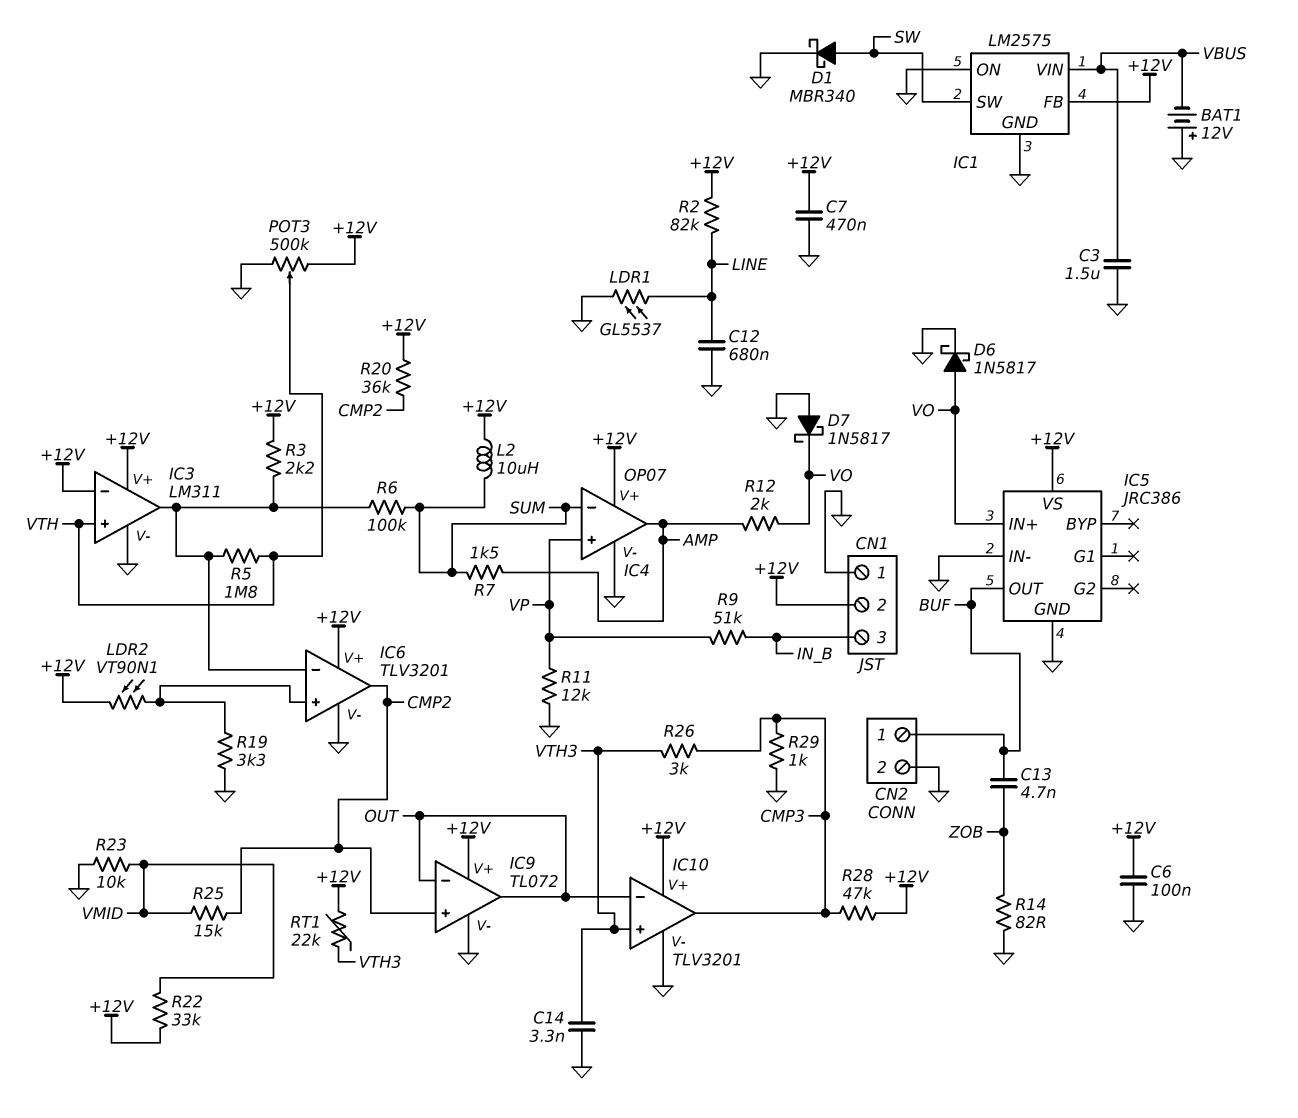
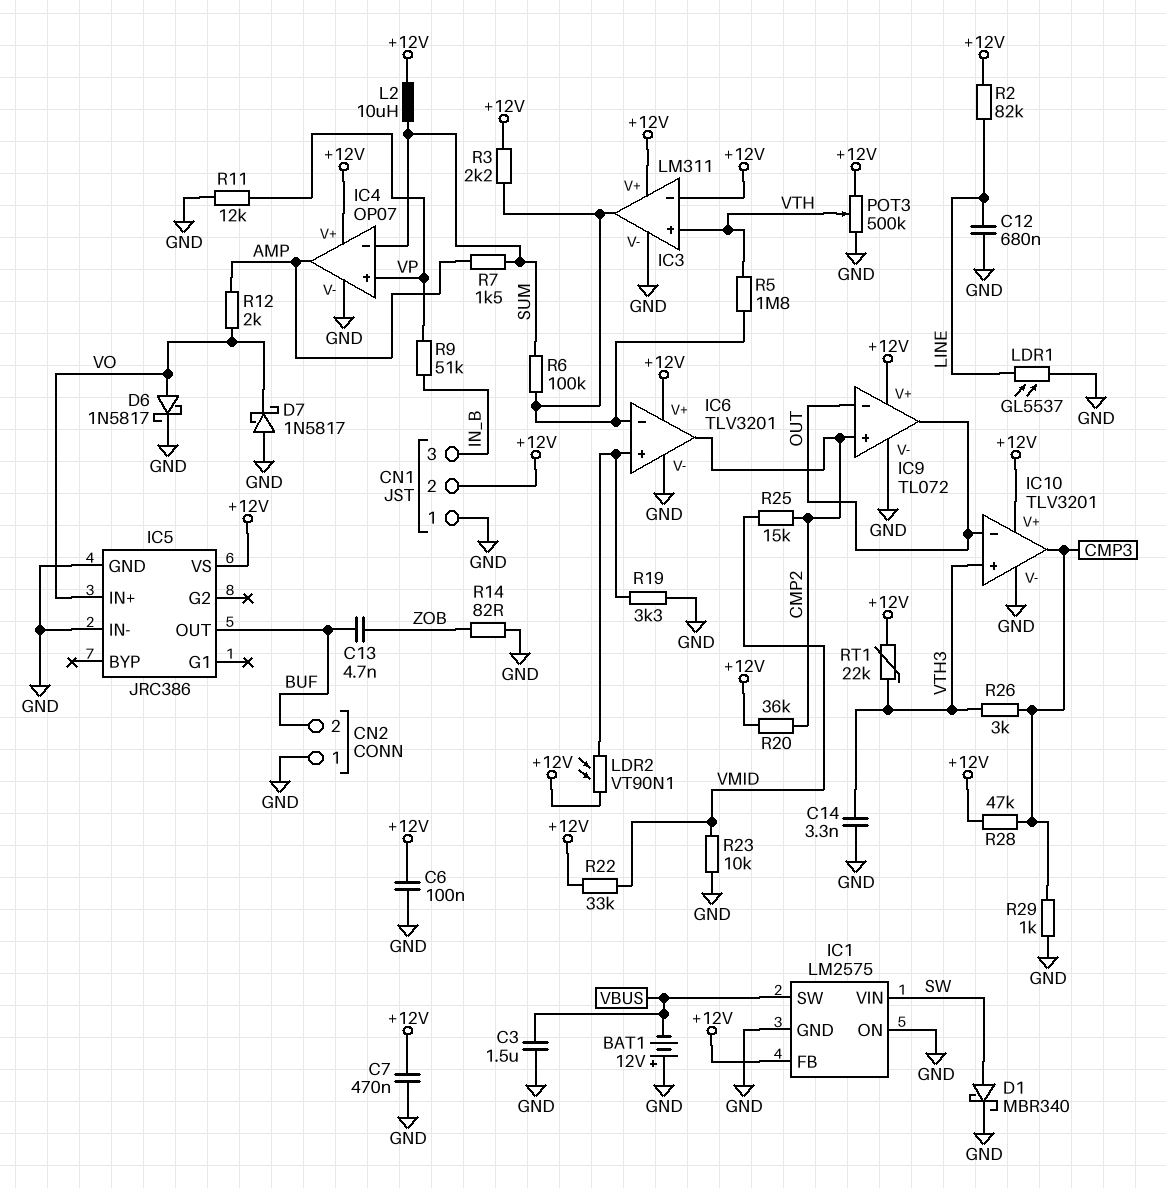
CN2 pin 1: BUF -> GND
CN2 pin 2: GND -> BUF
IC1 pin SW: SW -> VBUS
IC1 pin VIN: VBUS -> SW

